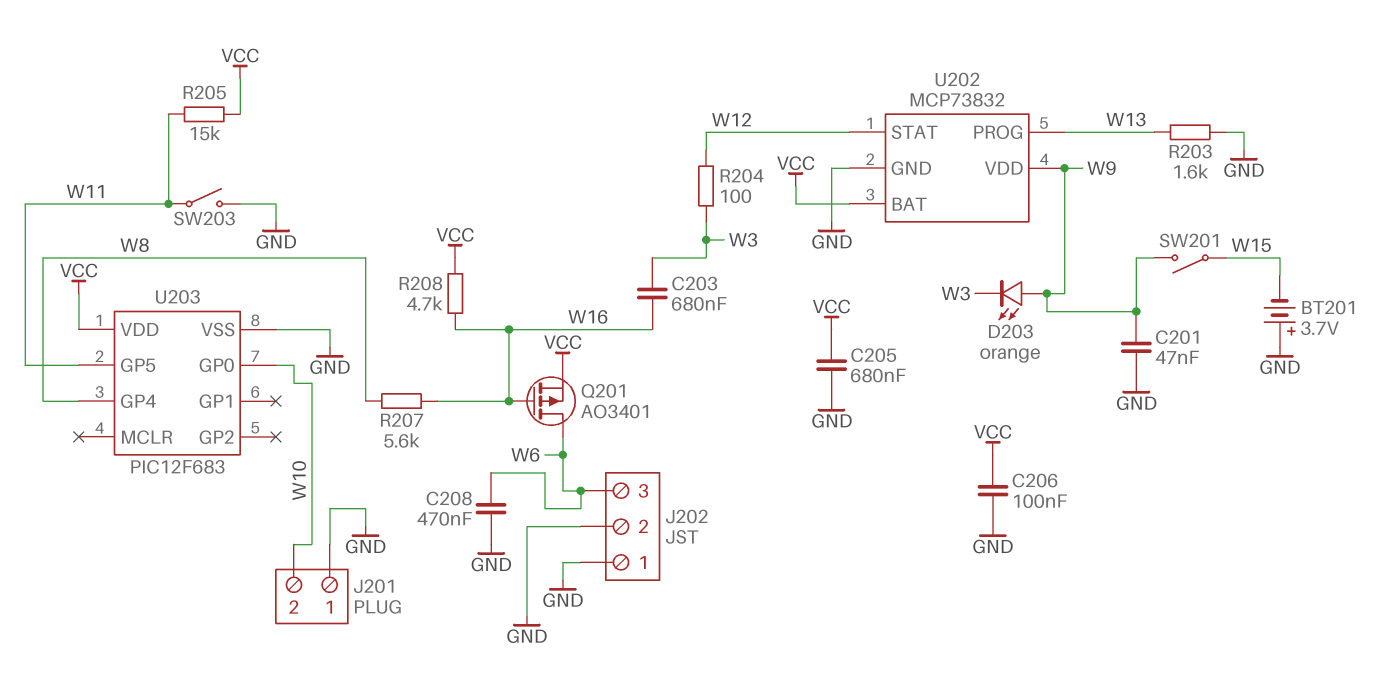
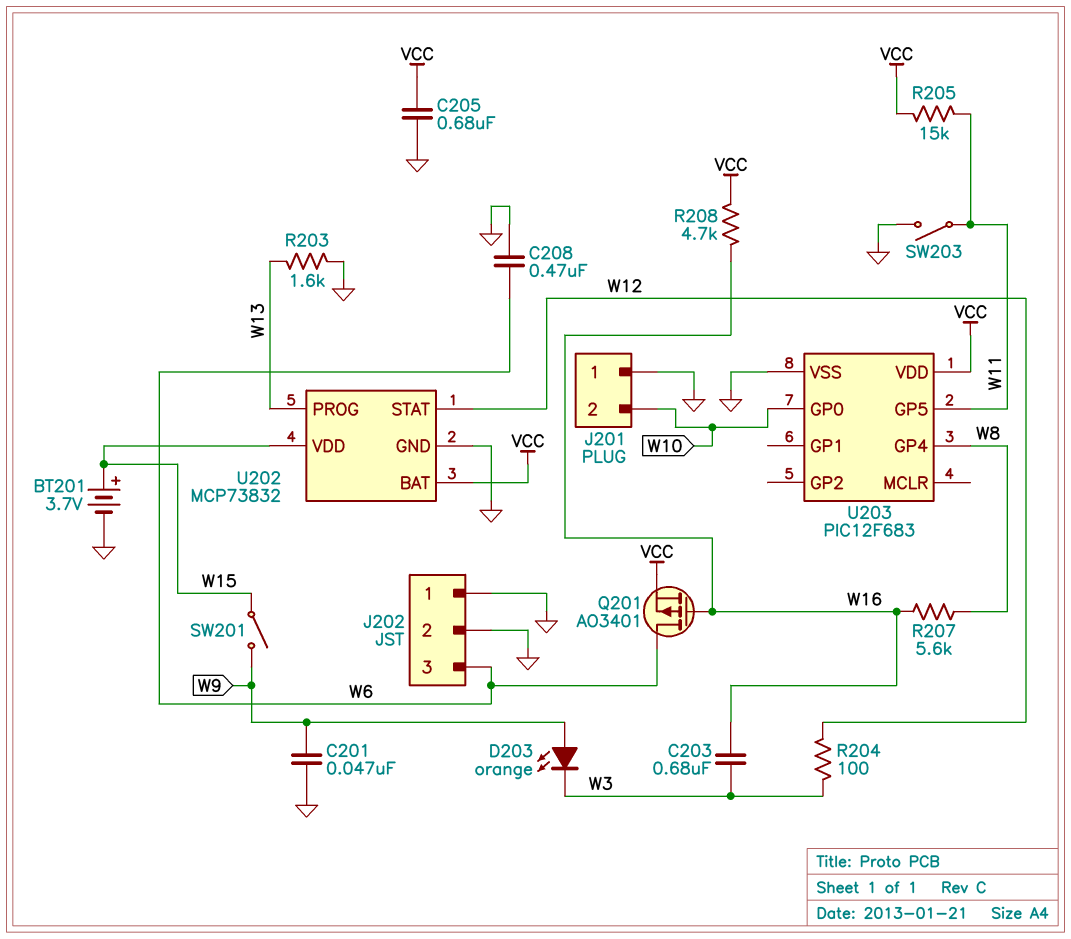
BT201: 3.7V (plus GND, minus W15) -> 3.7V (plus W15, minus GND)
C206: 100nF (GND, VCC) -> none
U202 pin VDD: W9 -> W15

